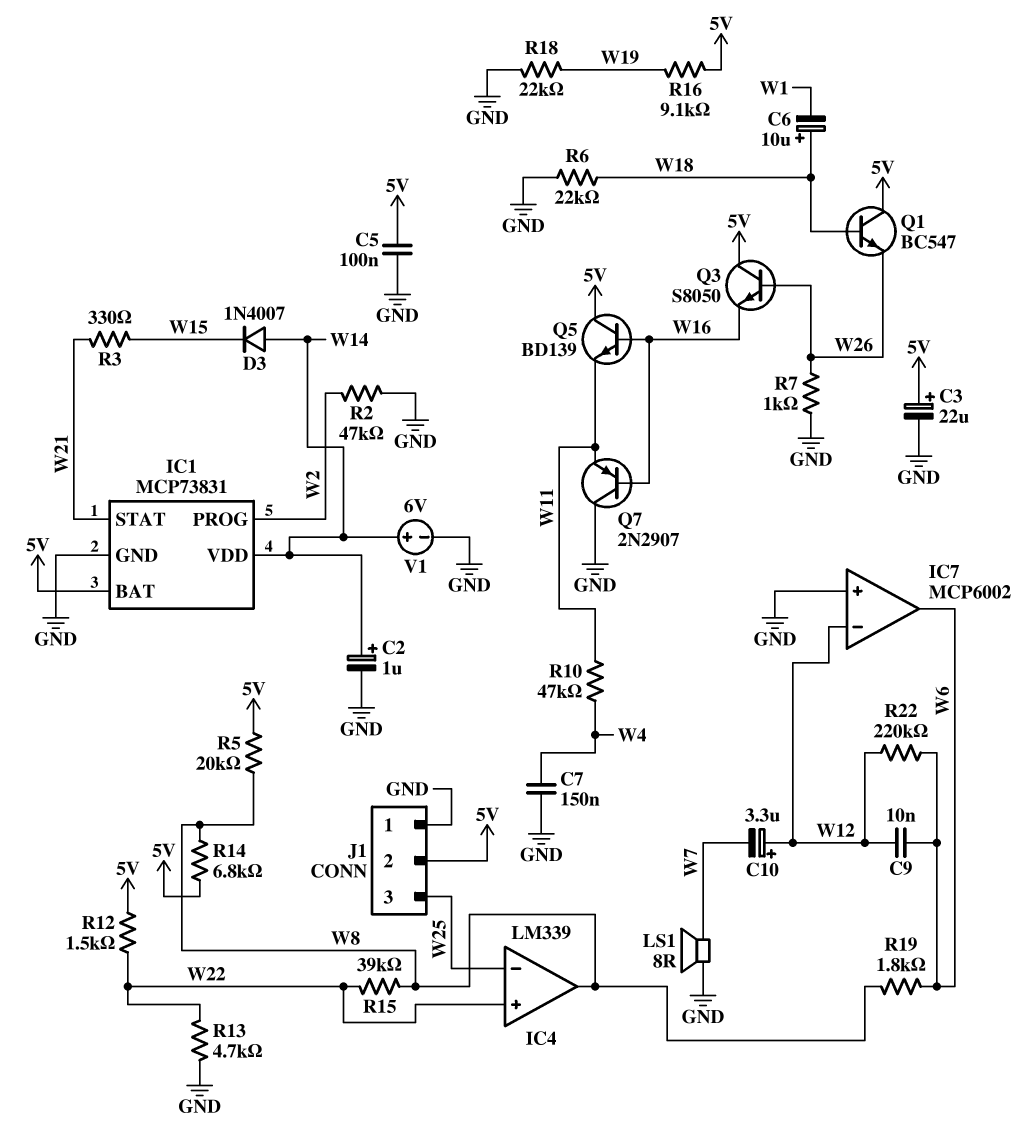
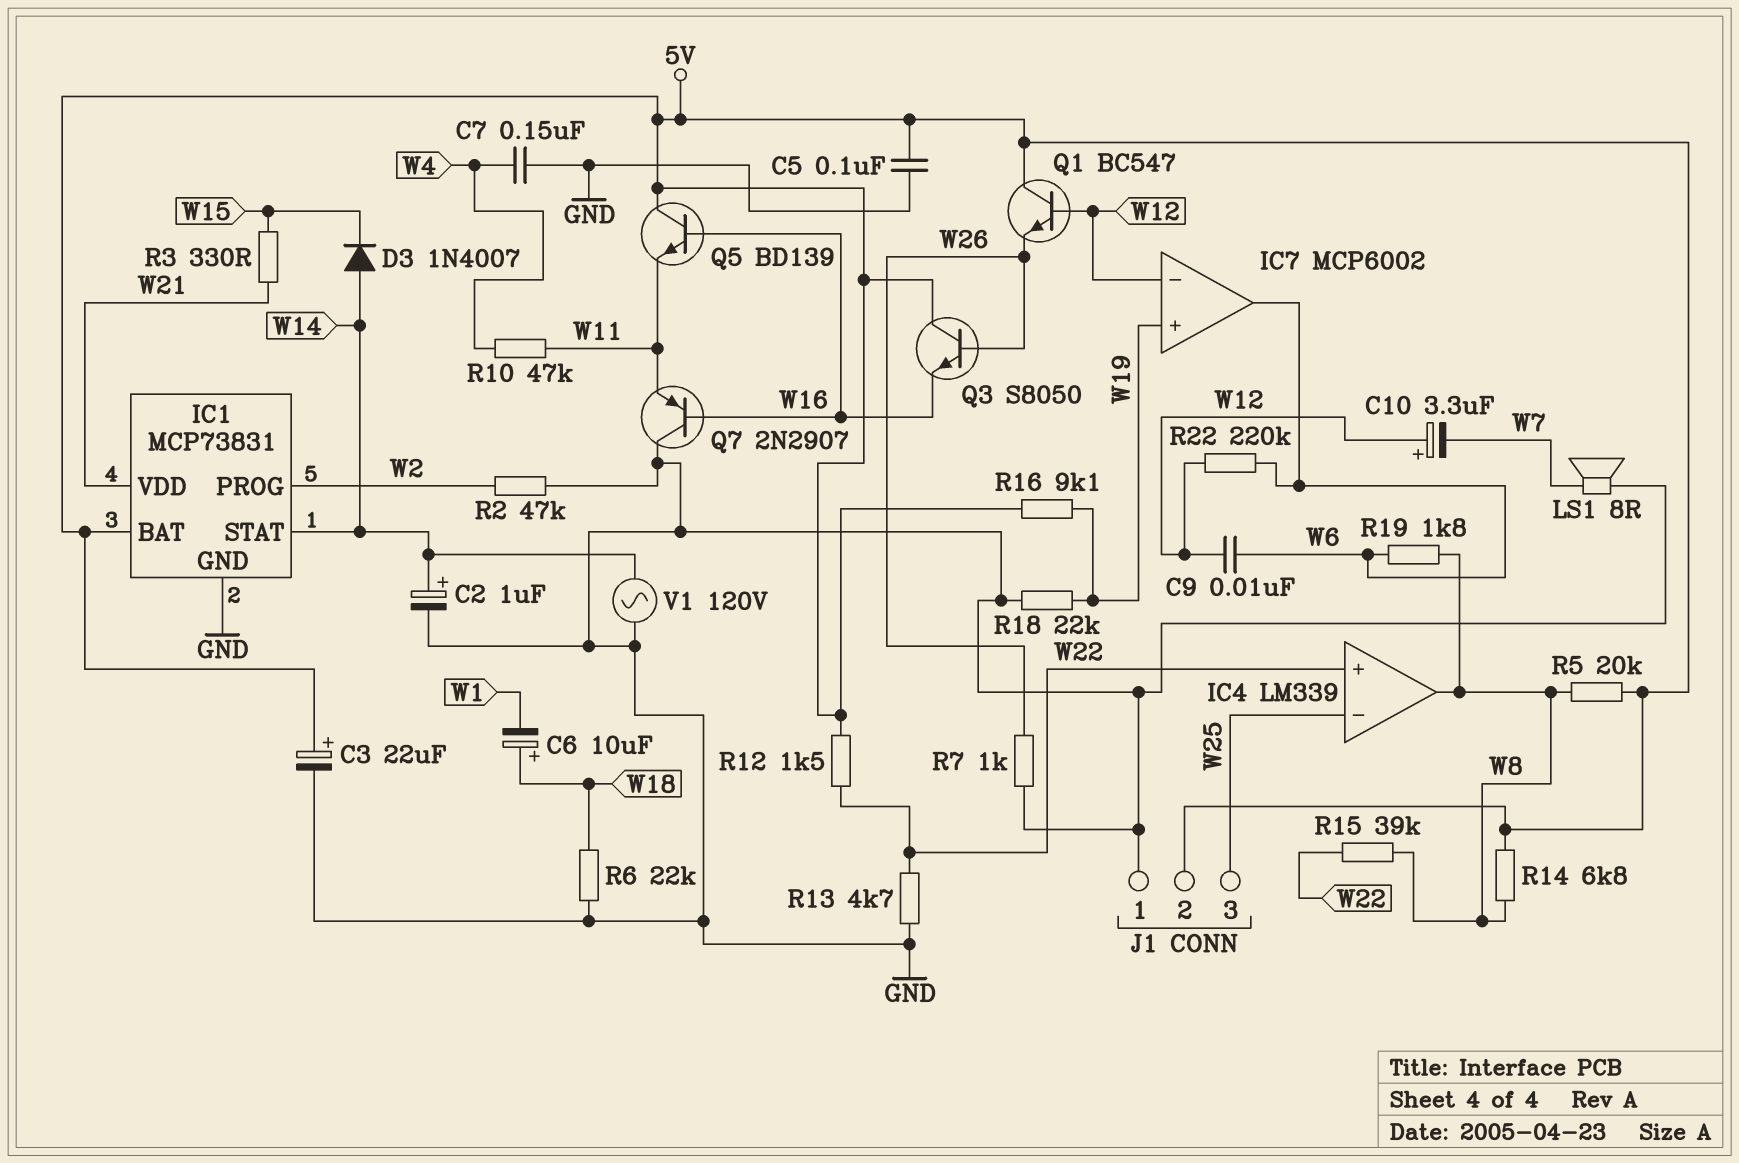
IC1 pin STAT: W21 -> W14
IC1 pin VDD: W14 -> W21
IC7 pin in+: GND -> W19
Q1: NPN BC547 (B W18, C 5V, E W26) -> NPN BC547 (B W12, C 5V, E W26)
V1: 6V (plus W14, minus GND) -> AC 120V (GND, W14)

